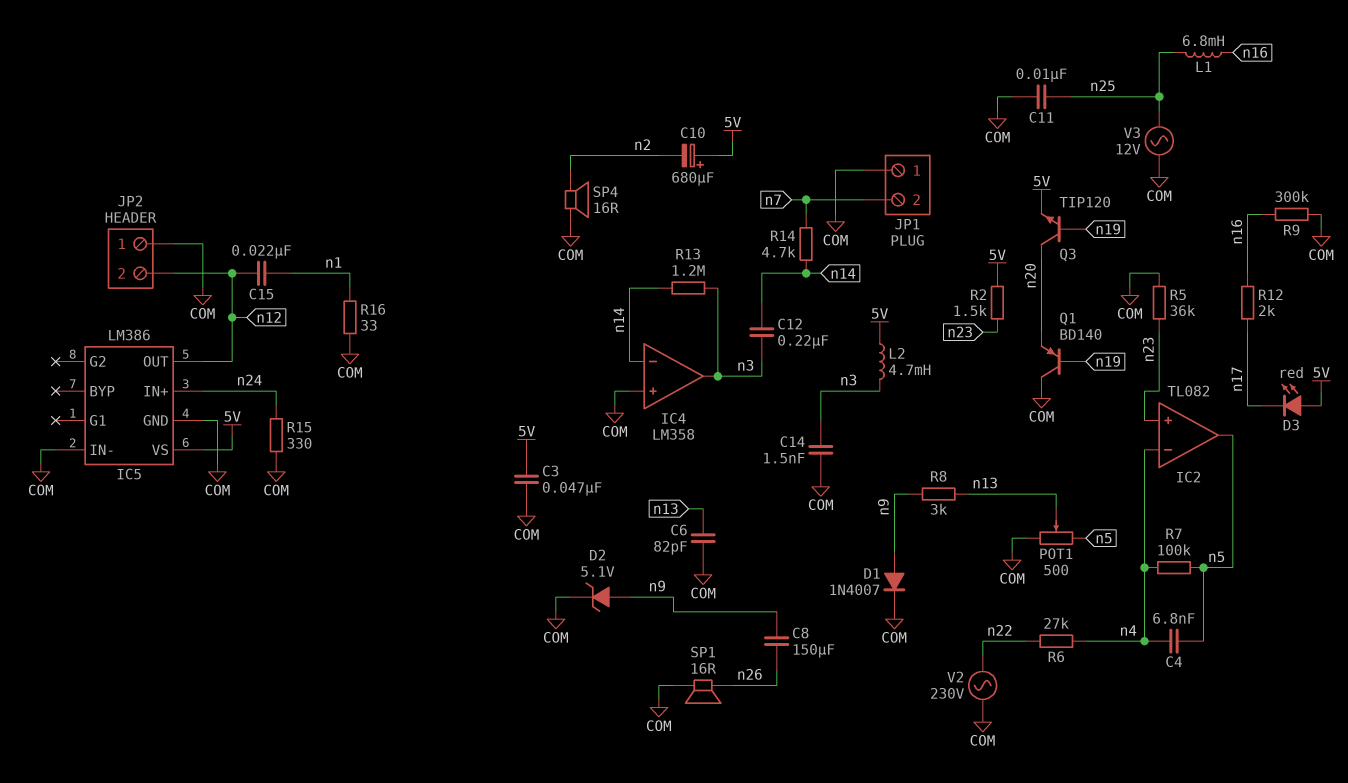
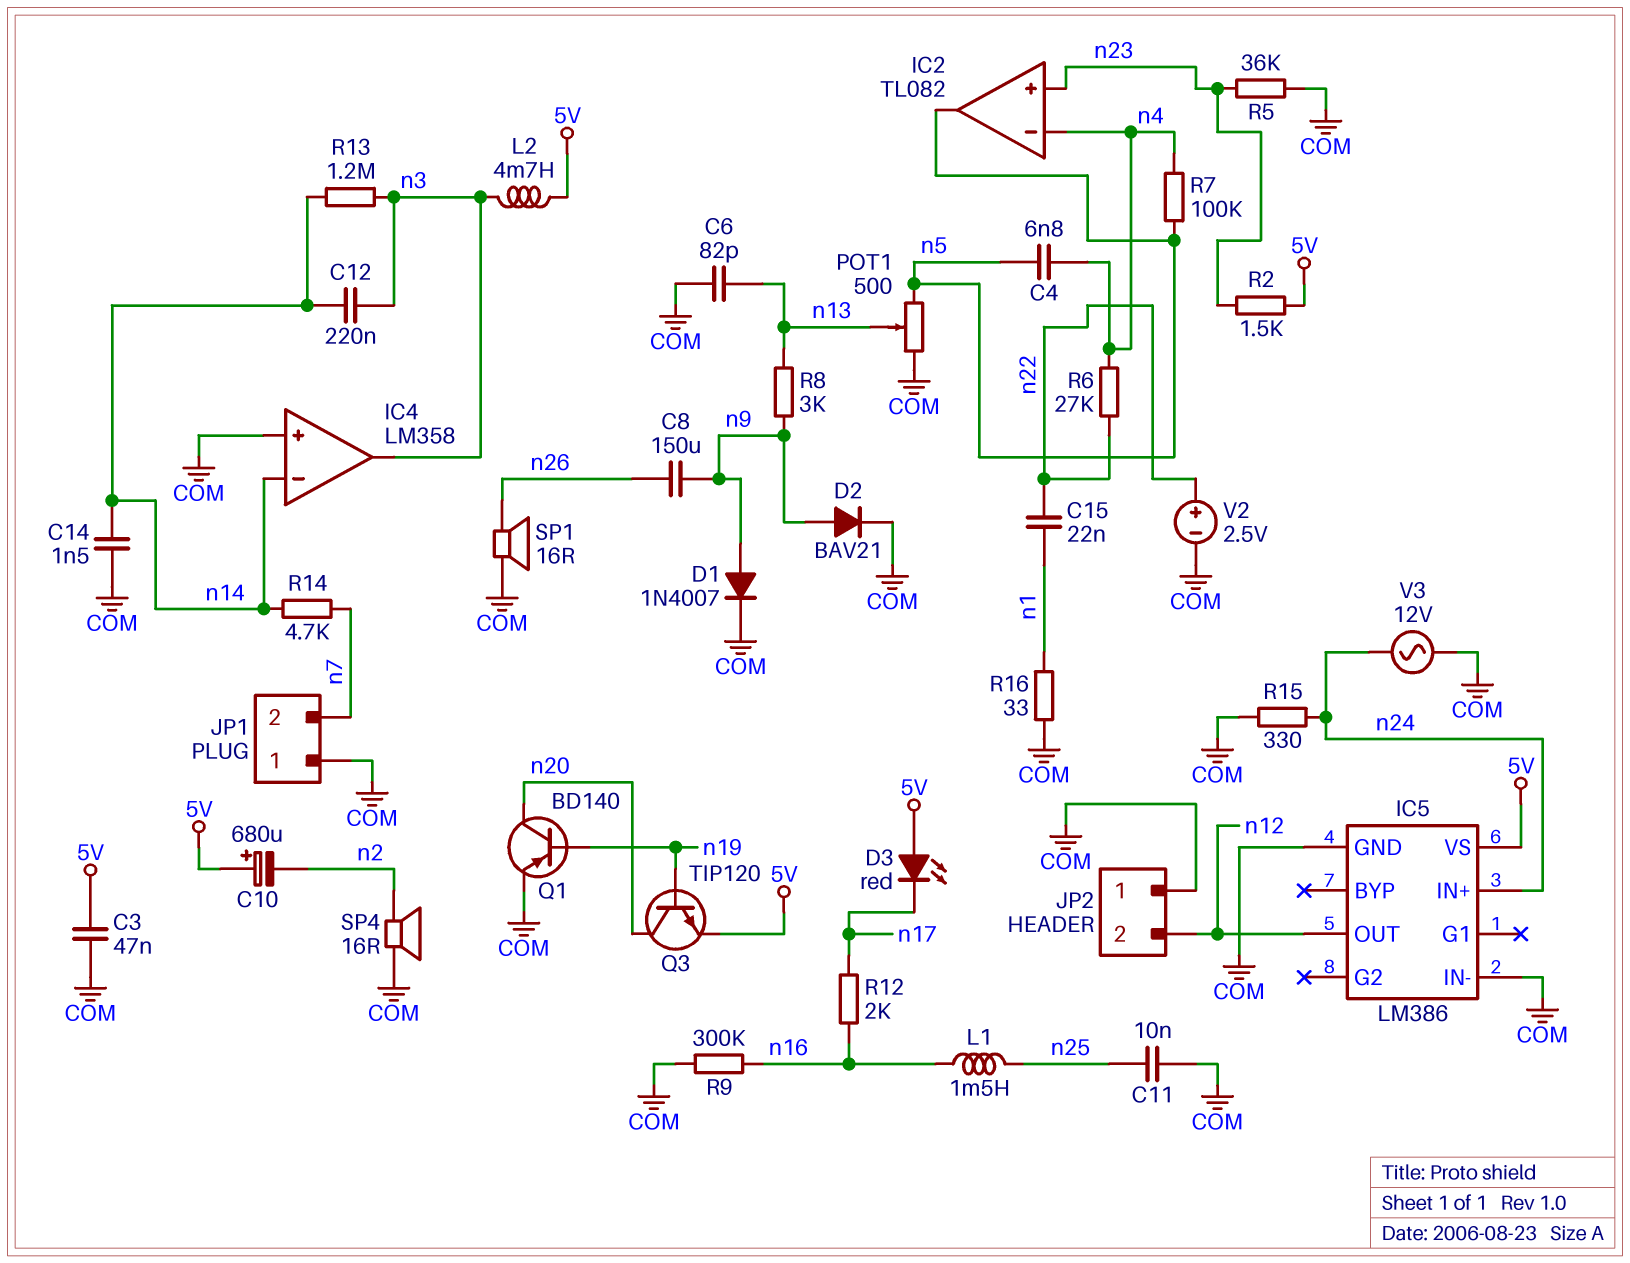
C14: 1.5nF (COM, n3) -> 1.5nF (COM, n14)
C15: 22nF (n1, n12) -> 22nF (n1, n22)
D2: zener 5.1V (A n9, K COM) -> diode BAV21 (A n9, K COM)
L1: 6.8mH (n16, n25) -> 1.5mH (n16, n25)
Q1: PNP BD140 (B n19, C COM, E n20) -> PNP BD140 (B n19, C n20, E COM)
V2: AC 230V (COM, n22) -> 2.5V (plus n22, minus COM)
V3: AC 12V (COM, n25) -> AC 12V (COM, n24)

